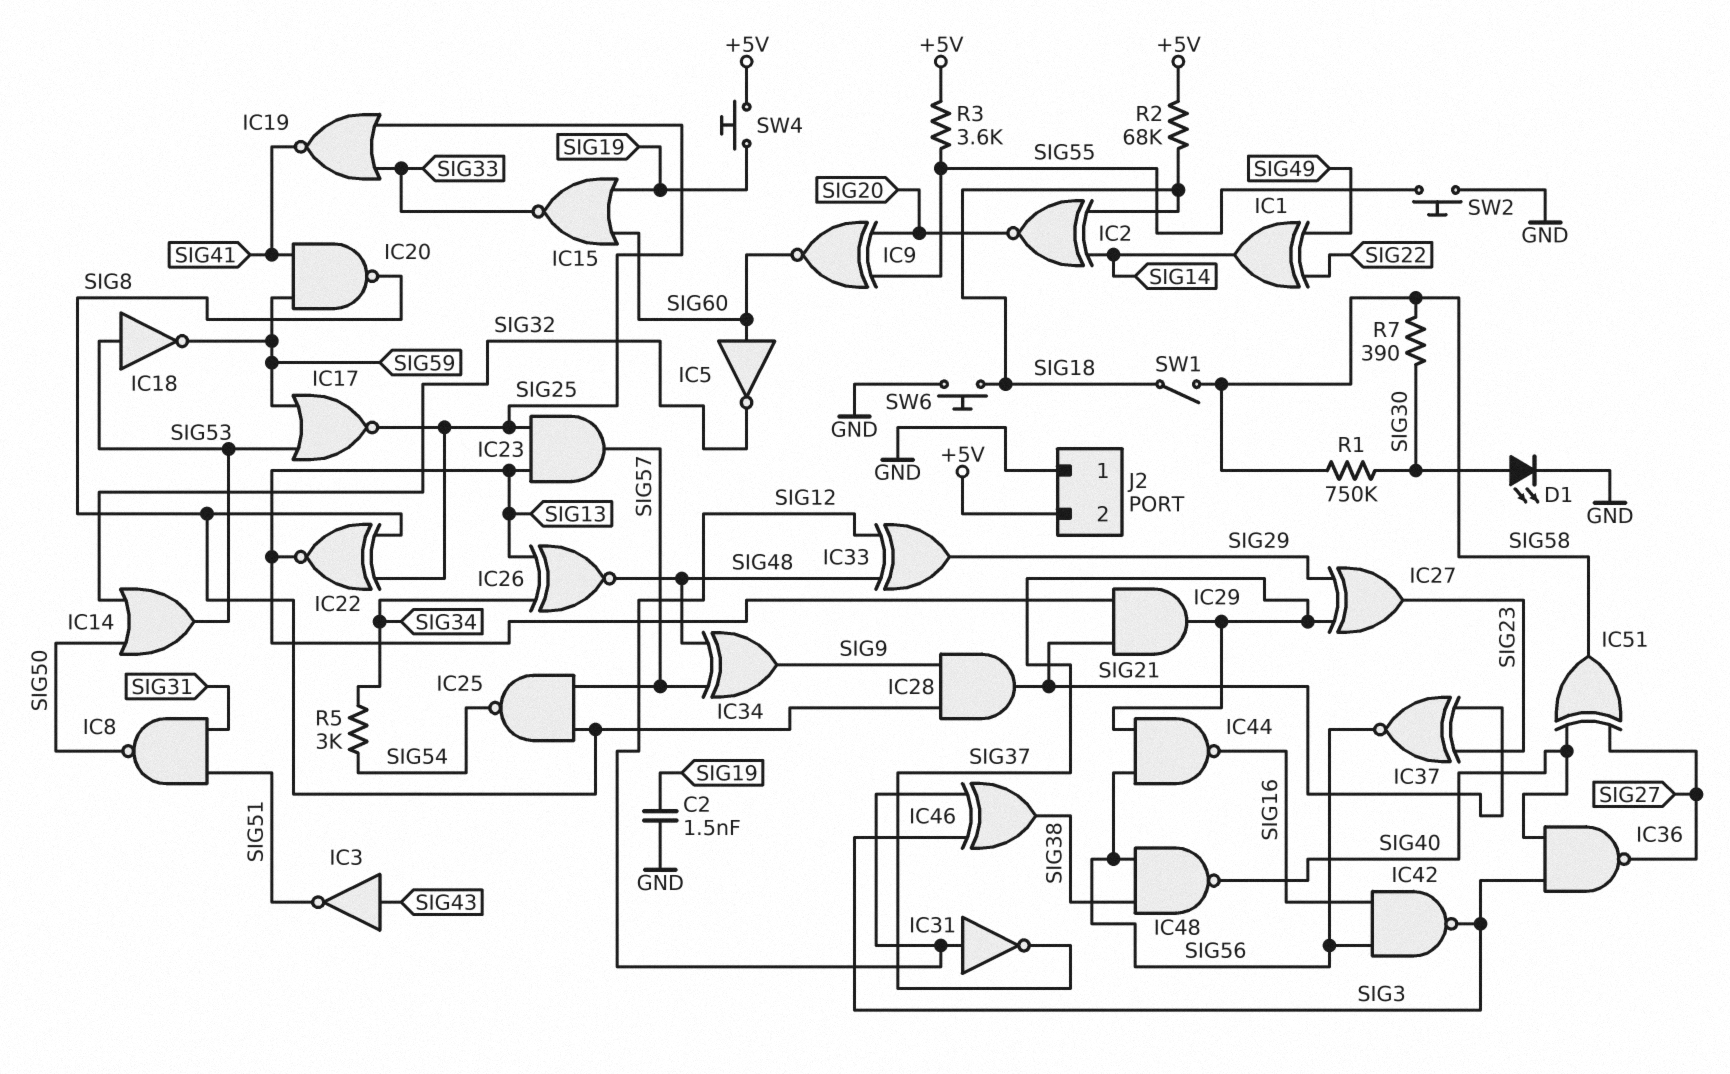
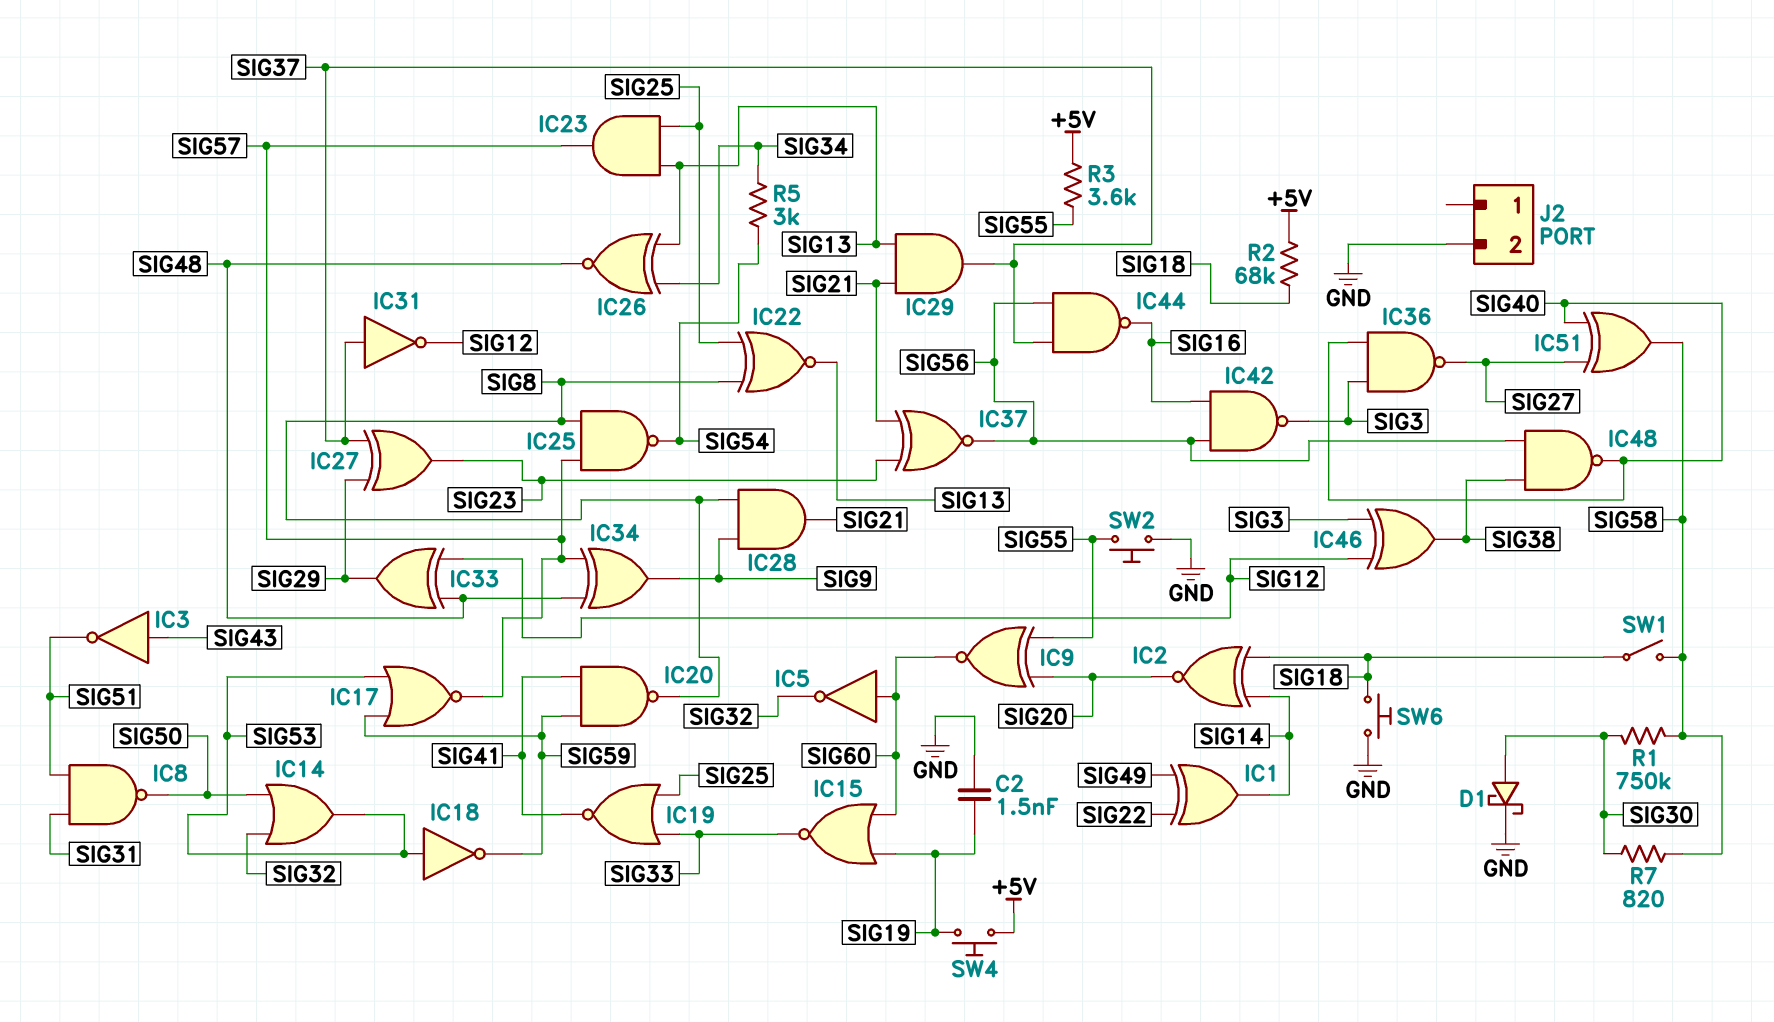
D1: LED (A SIG30, K GND) -> schottky (A SIG30, K GND)
IC17: NOR (in SIG53, in SIG59, out SIG25) -> NOR (in SIG53, in SIG59, out SIG57)
IC31: NOT (in SIG12, out SIG37) -> NOT (in SIG37, out SIG12)
J2 pin 1: GND -> none
J2 pin 2: +5V -> GND
R7: 390 (SIG30, SIG58) -> 820 (SIG30, SIG58)

